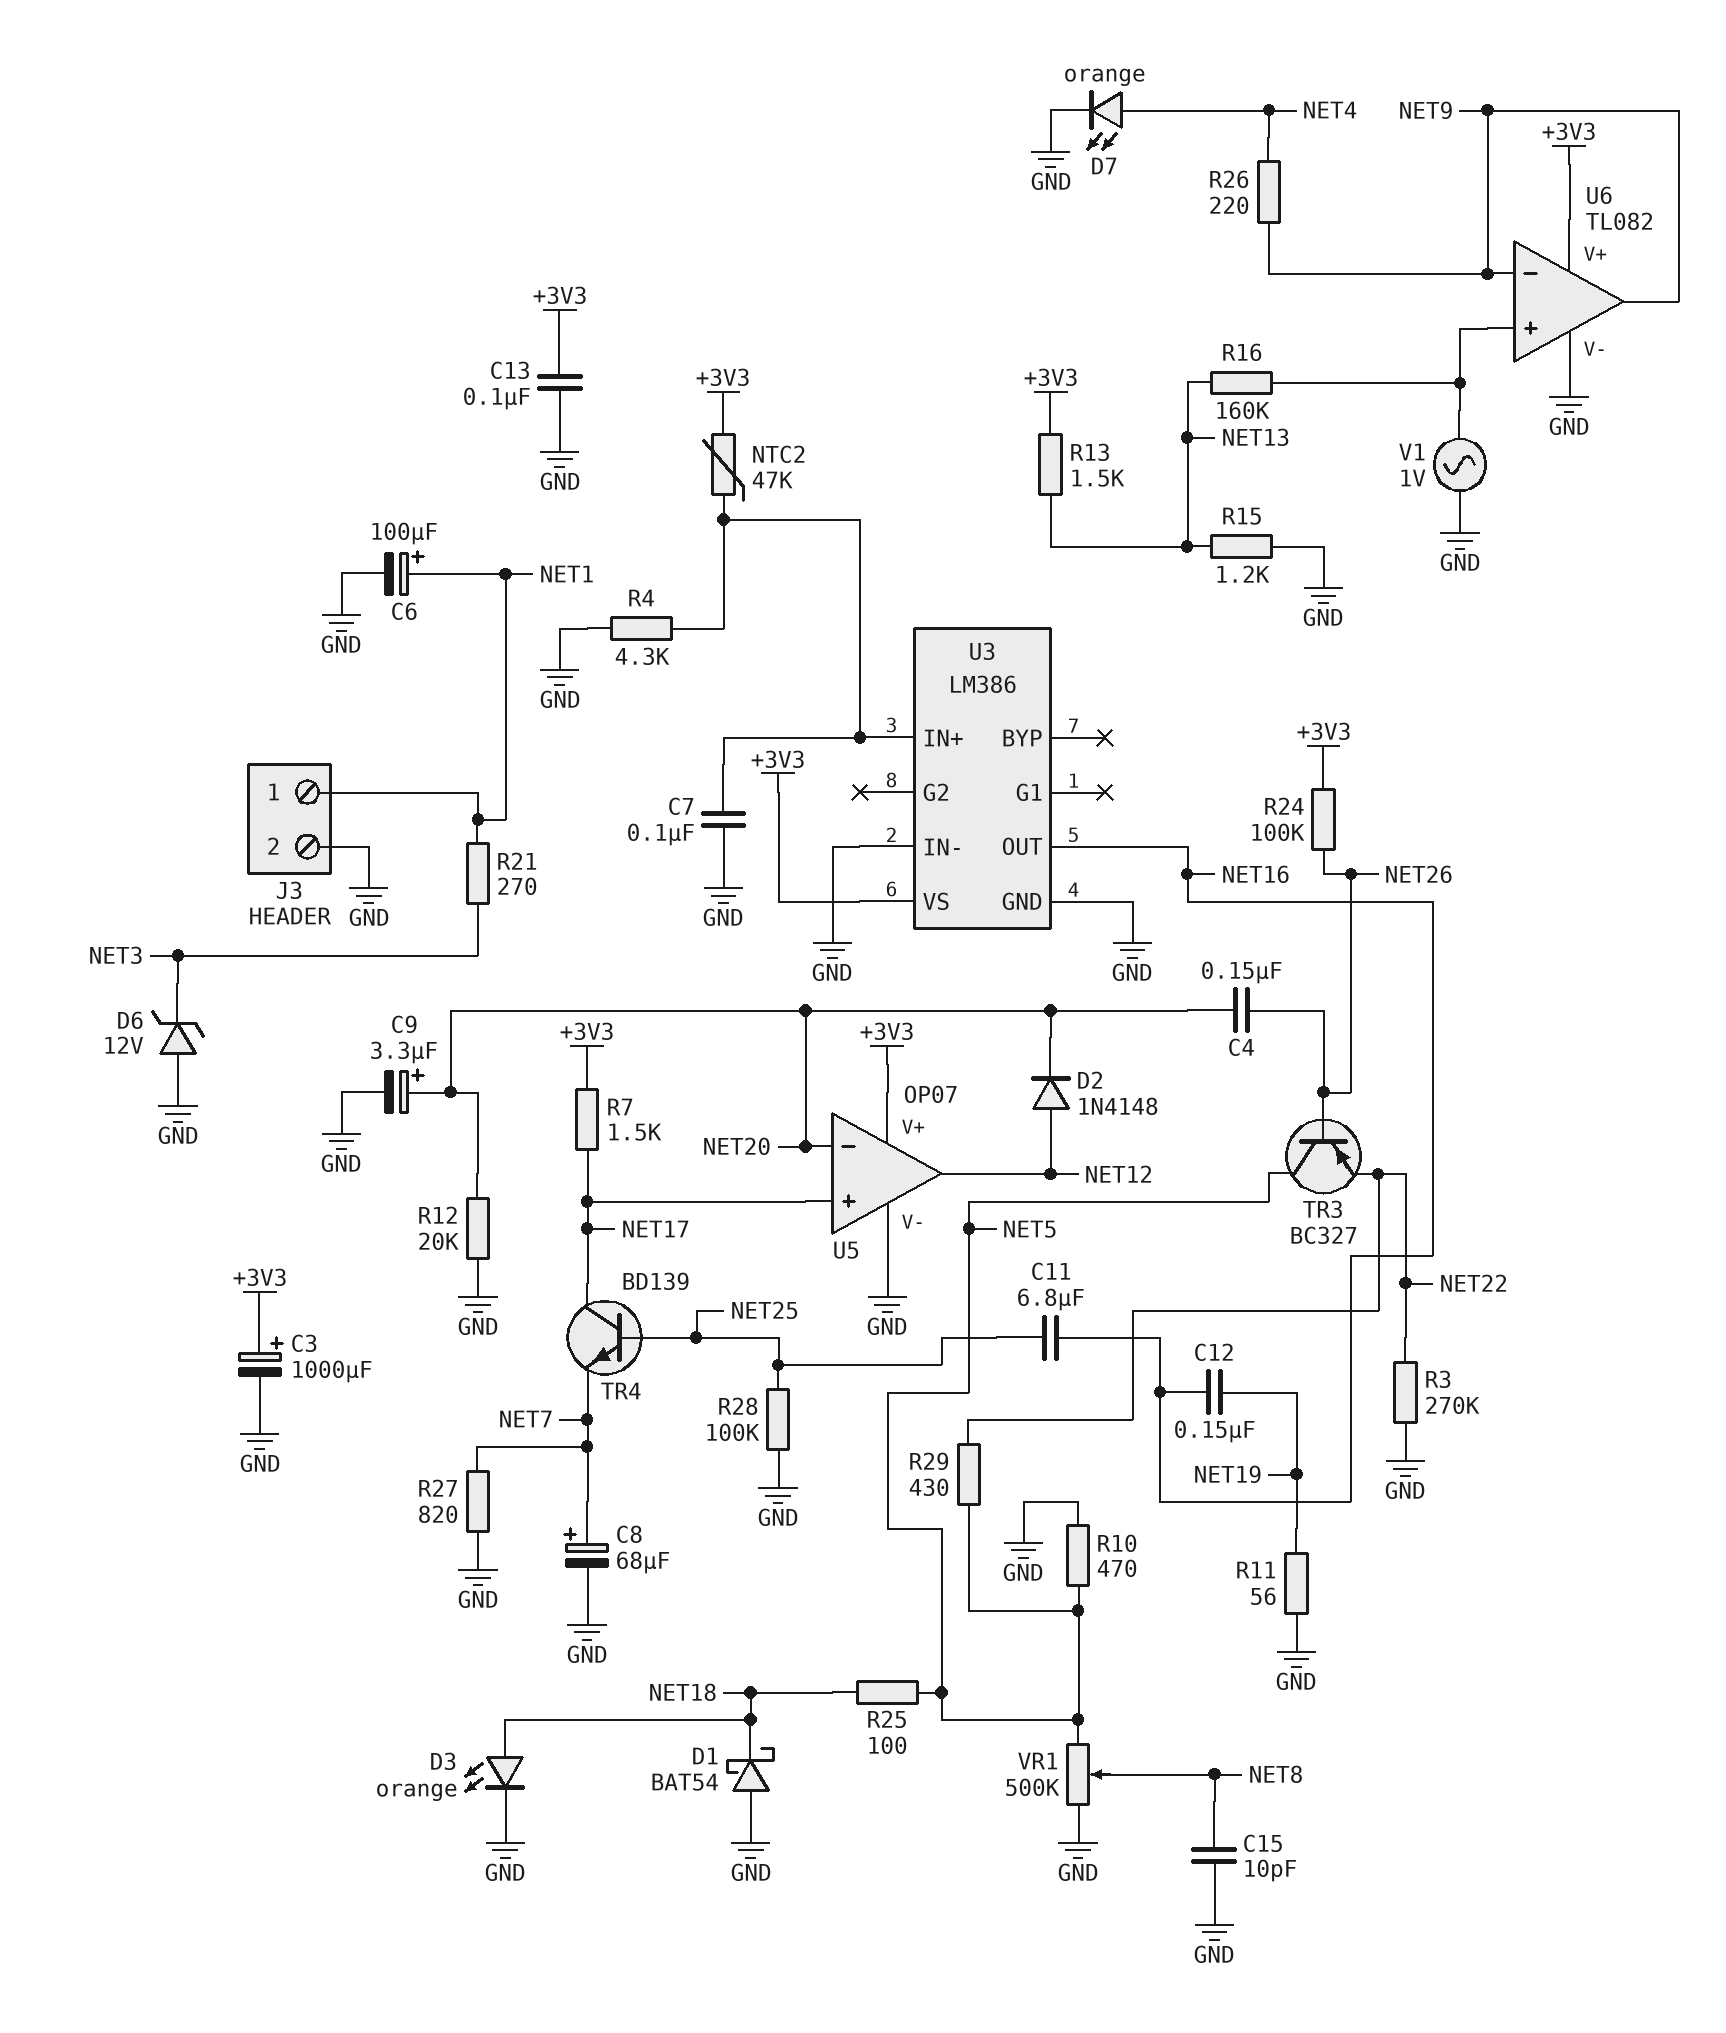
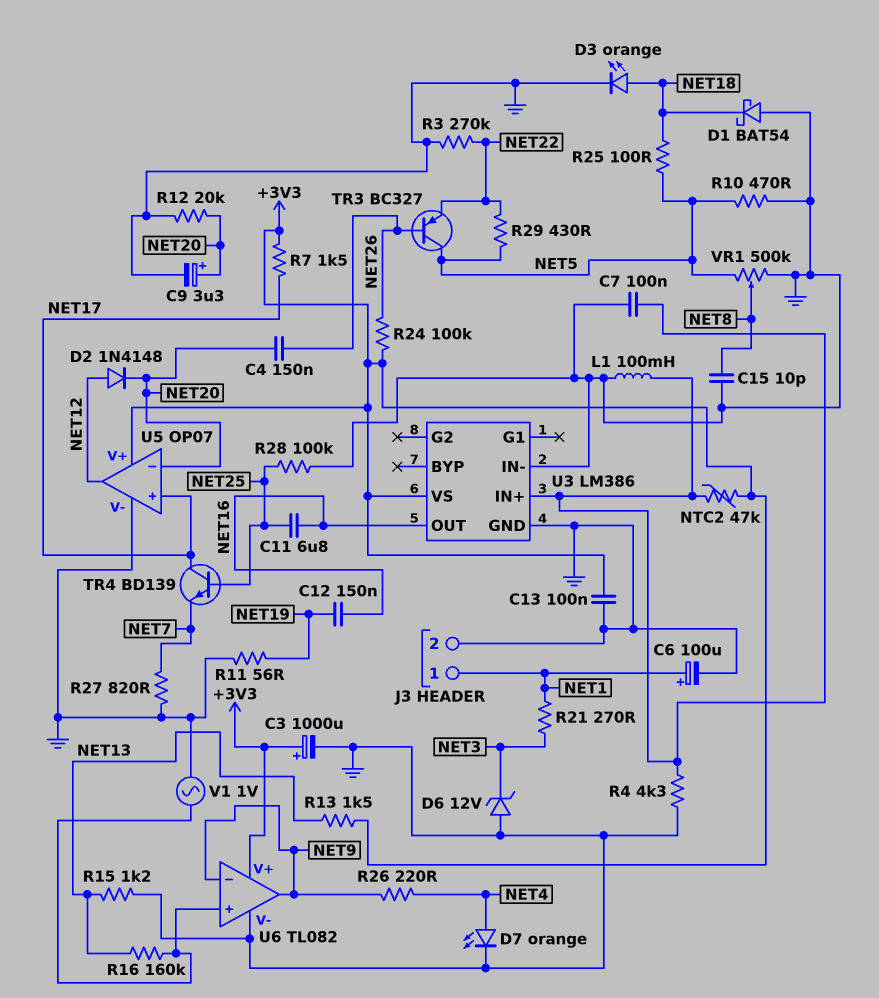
C8: 68uF (plus NET7, minus GND) -> none
L1: none -> 100mH (GND, U3/IN+)

